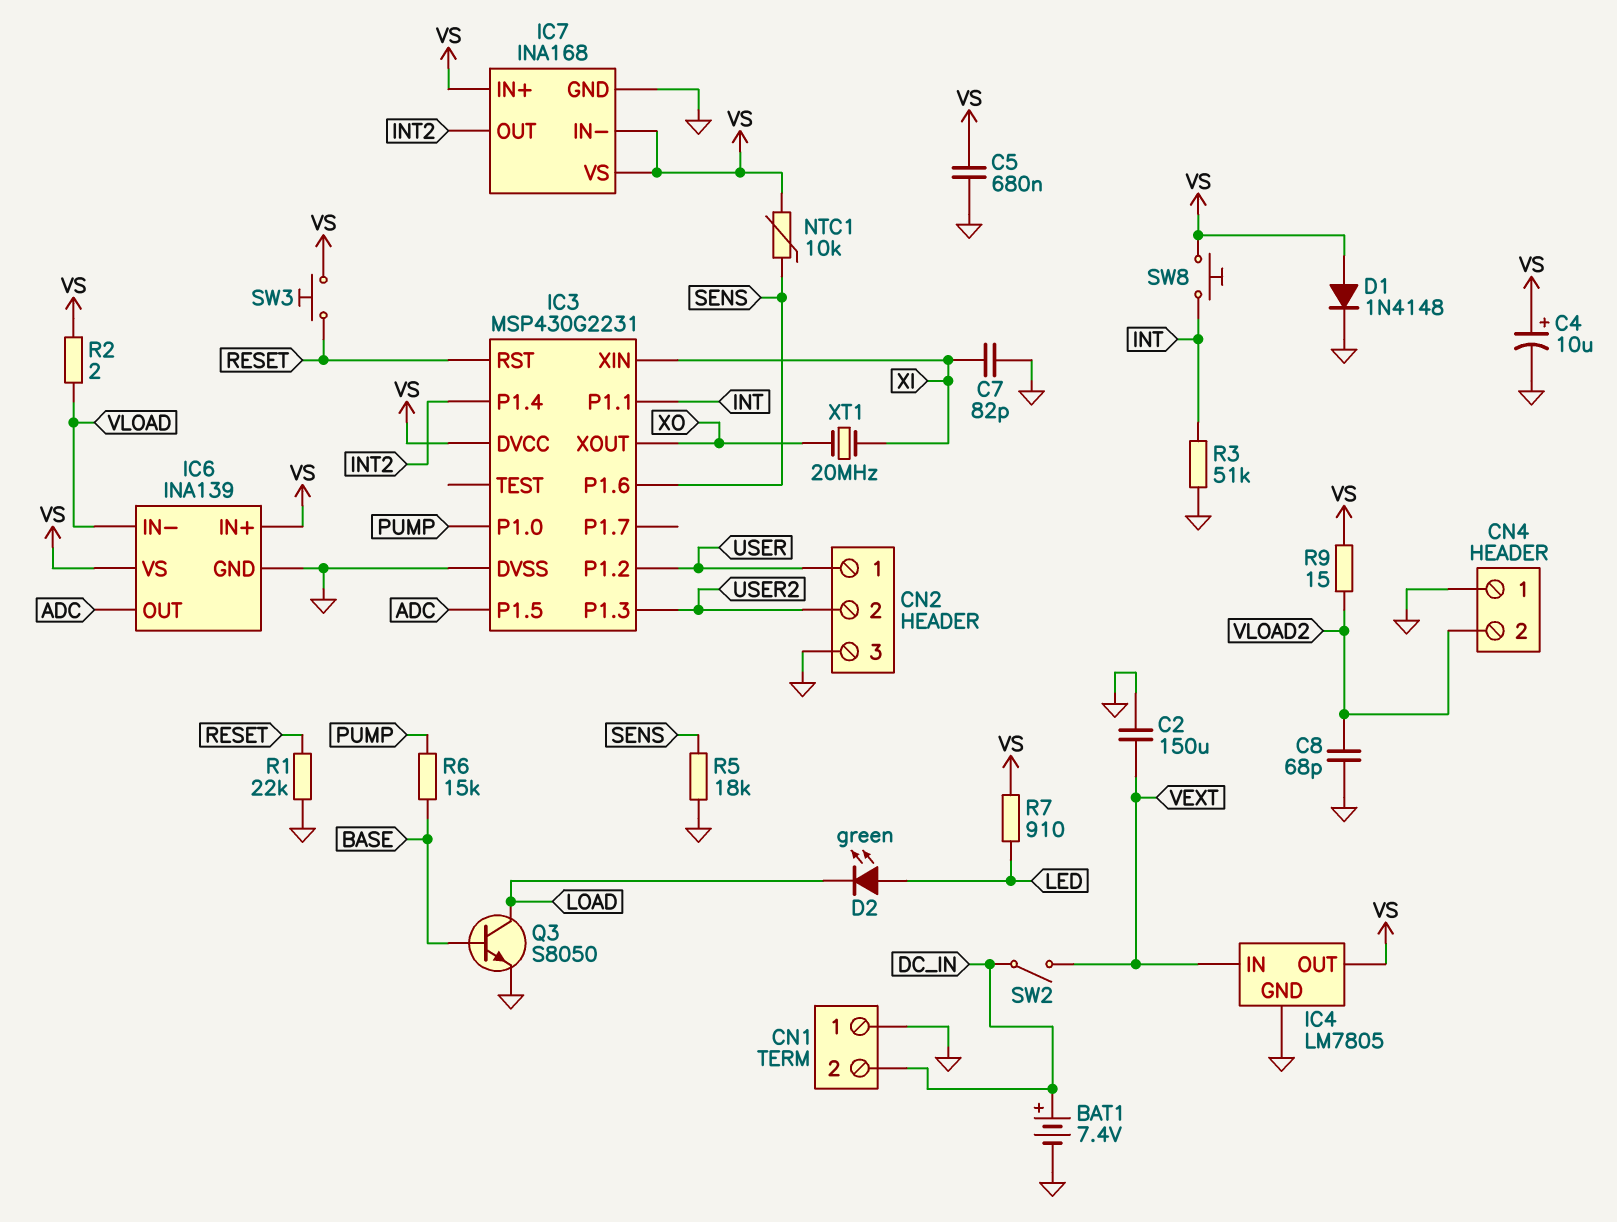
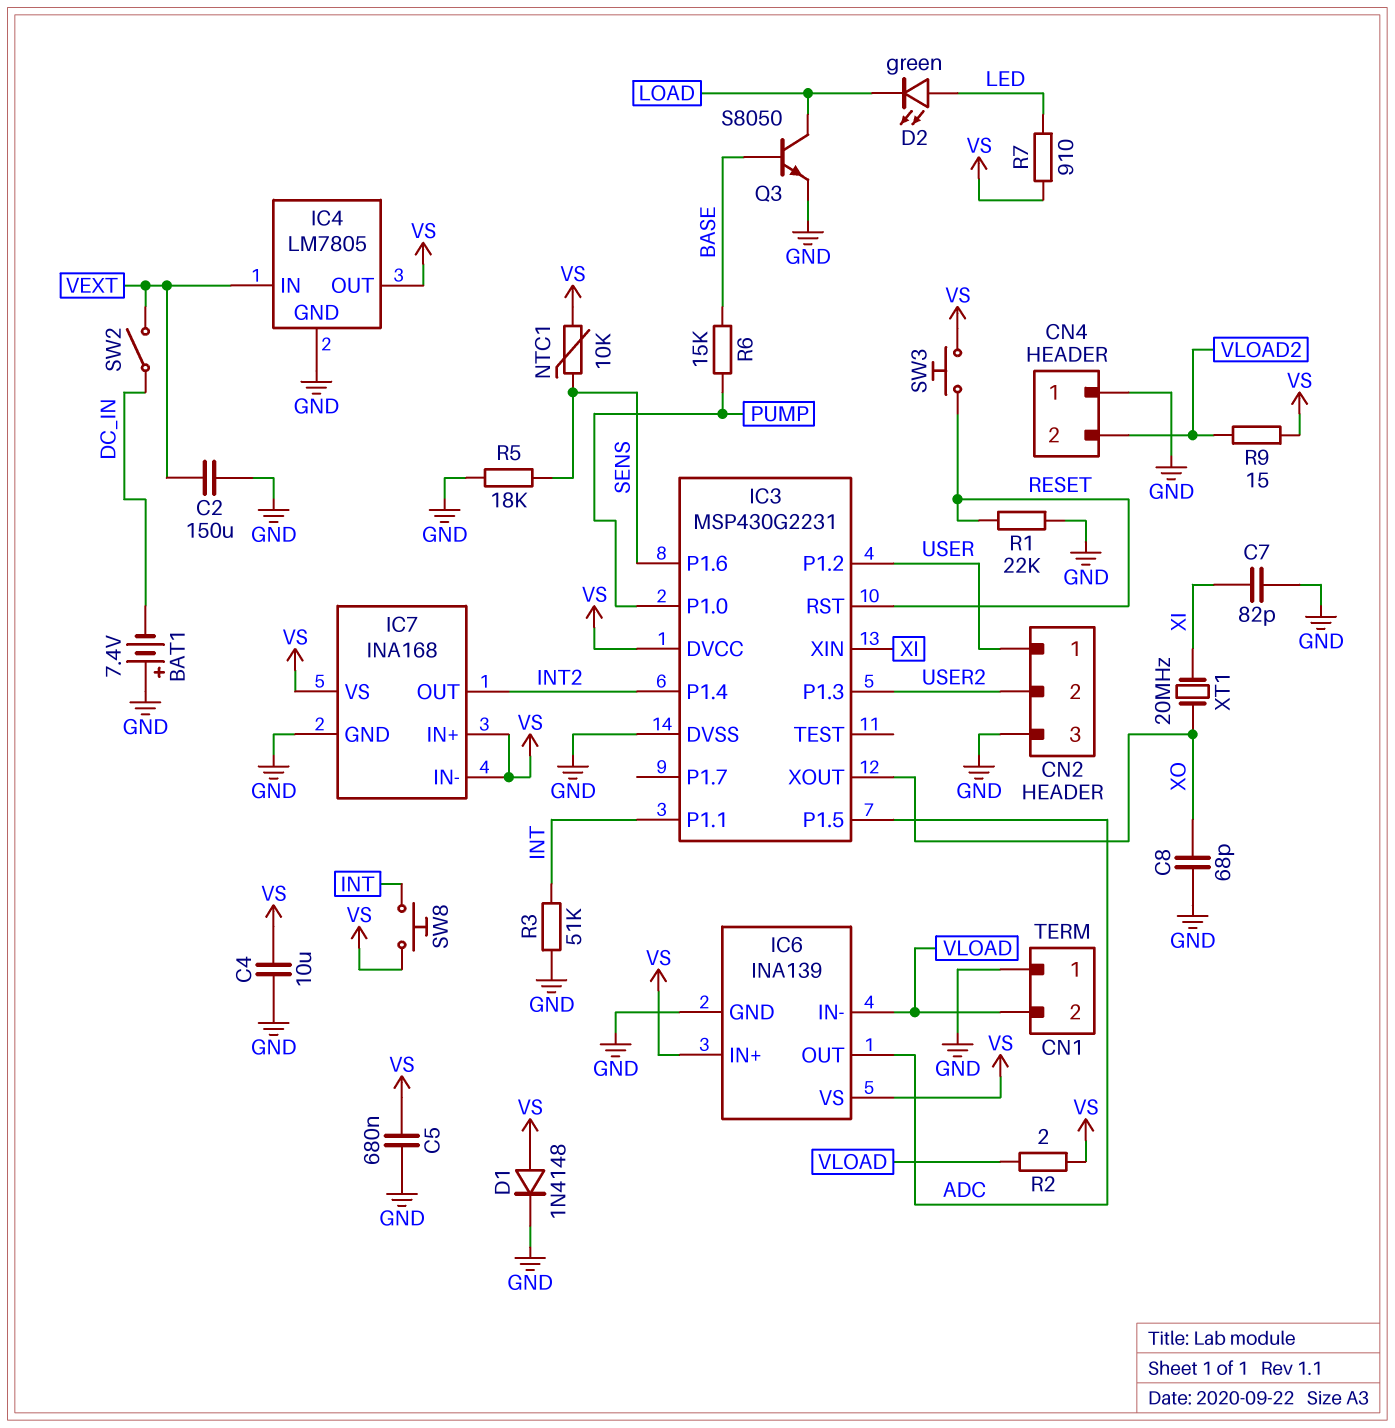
BAT1: 7.4V (plus DC_IN, minus GND) -> 7.4V (plus GND, minus DC_IN)
C4: 10uF (plus VS, minus GND) -> 10uF (GND, VS)
C8: 68pF (GND, VLOAD2) -> 68pF (GND, XO)
CN1 pin 2: DC_IN -> VLOAD

